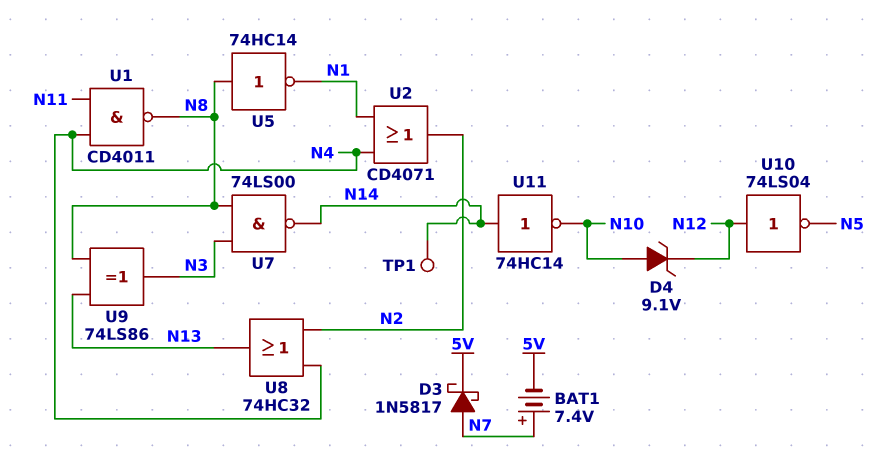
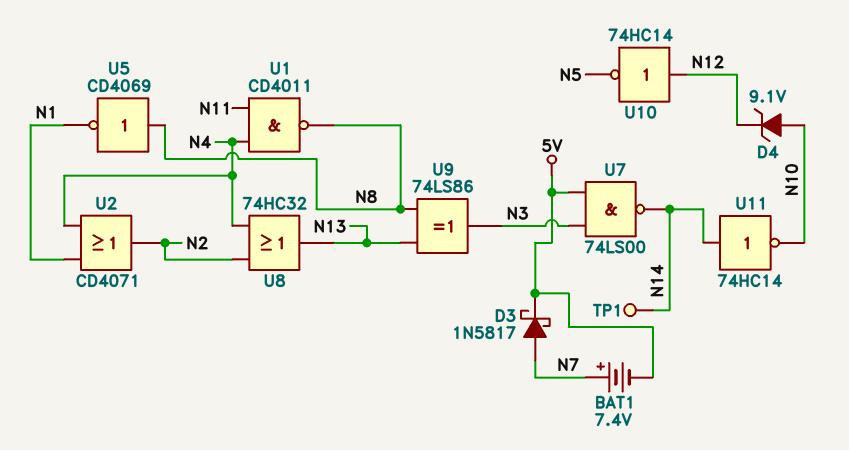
U5: NOT 74HC14 (in N8, out N1) -> NOT CD4069 (in N8, out N1)
U7: NAND 74LS00 (in N3, in N8, out N14) -> NAND 74LS00 (in 5V, in N3, out N14)
U10: NOT 74LS04 (in N12, out N5) -> NOT 74HC14 (in N12, out N5)

